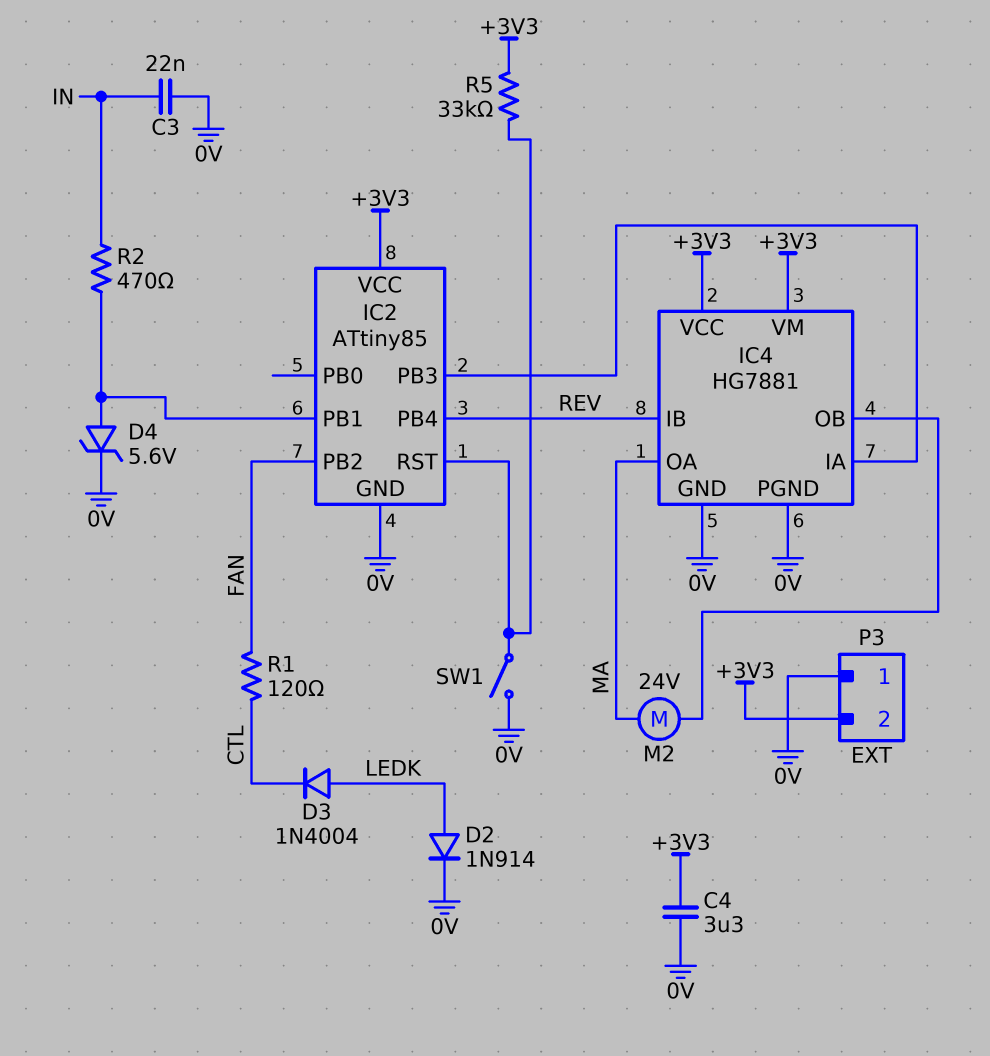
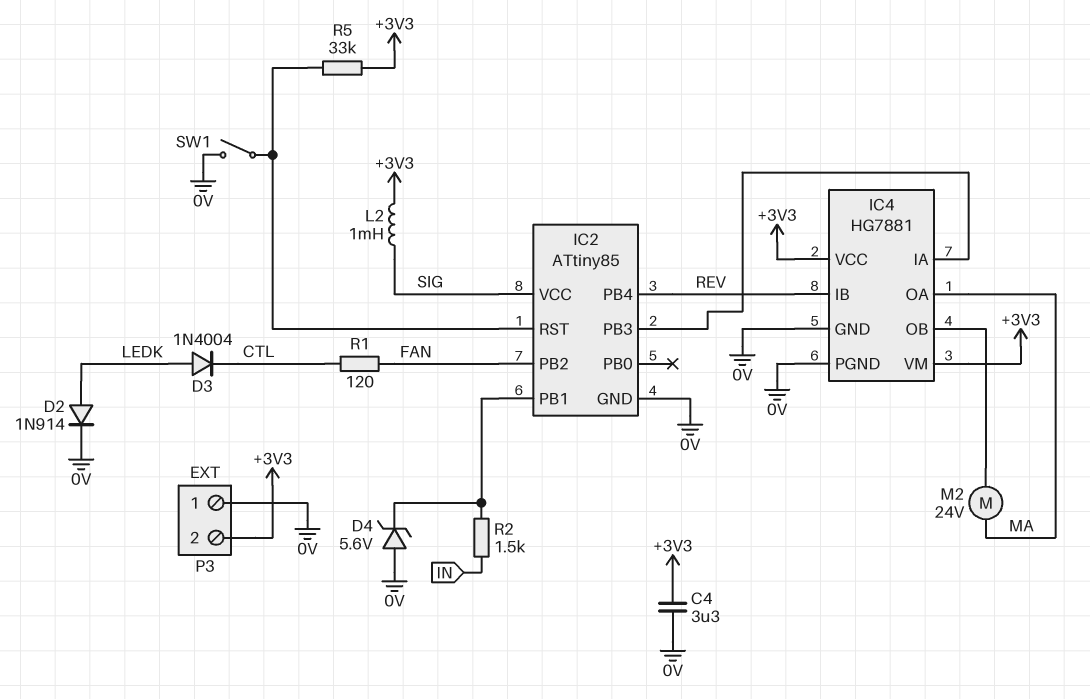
C3: 22nF (0V, IN) -> none
D4: zener 5.6V (A IC2/PB1, K 0V) -> zener 5.6V (A 0V, K IC2/PB1)
IC2 pin VCC: +3V3 -> SIG
L2: none -> 1mH (+3V3, SIG)
R2: 470 (IC2/PB1, IN) -> 1.5k (IC2/PB1, IN)

